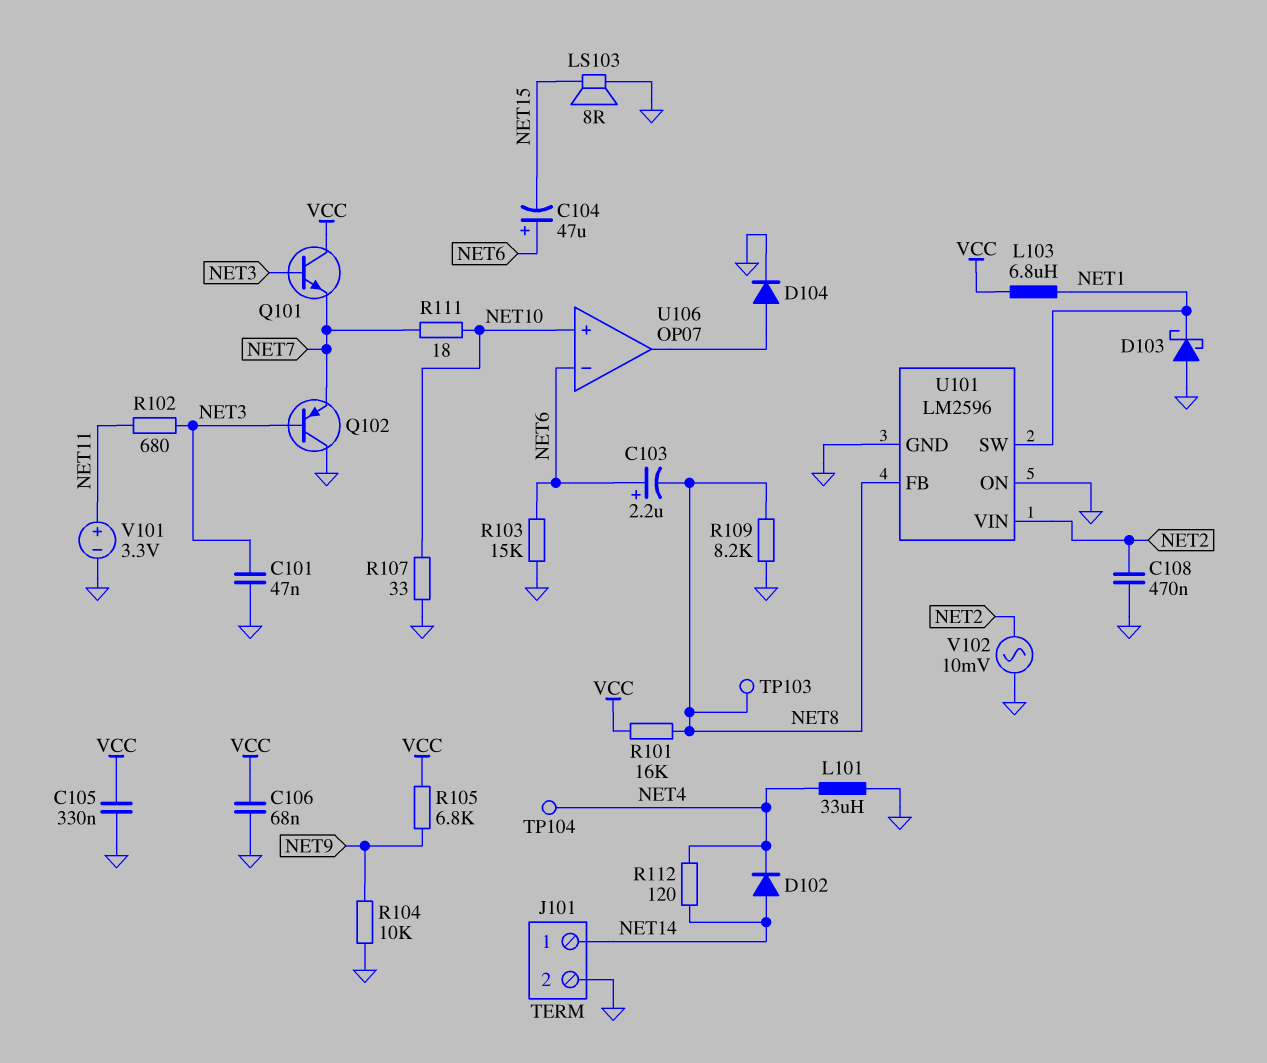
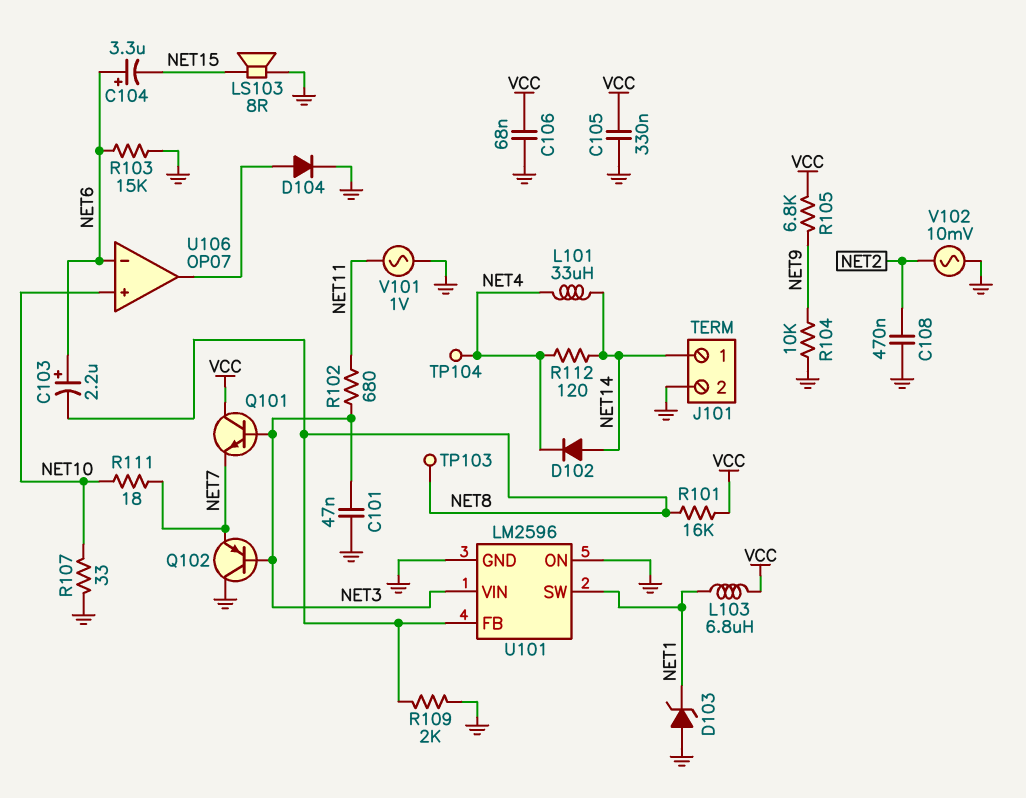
C104: 47uF (plus NET6, minus NET15) -> 3.3uF (plus NET6, minus NET15)
D103: schottky (A GND, K NET1) -> zener (A GND, K NET1)
L101: 33uH (GND, NET4) -> 33uH (NET4, NET14)
R109: 8.2k (GND, NET8) -> 2k (GND, NET8)
U101 pin VIN: NET2 -> NET3
V101: 3.3V (plus NET11, minus GND) -> AC 1V (GND, NET11)

